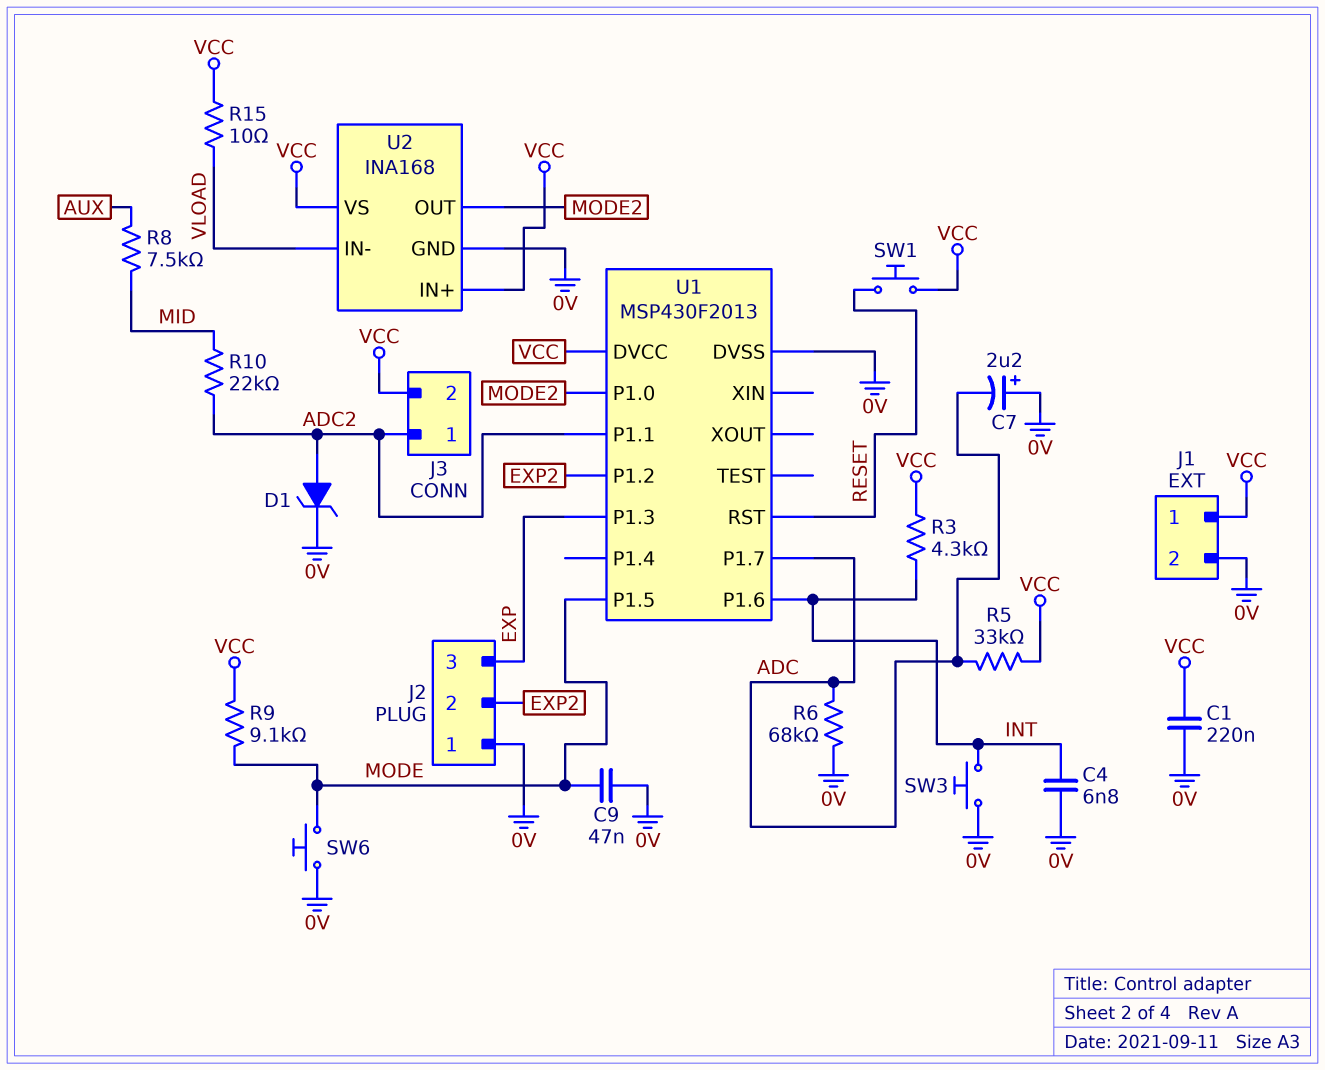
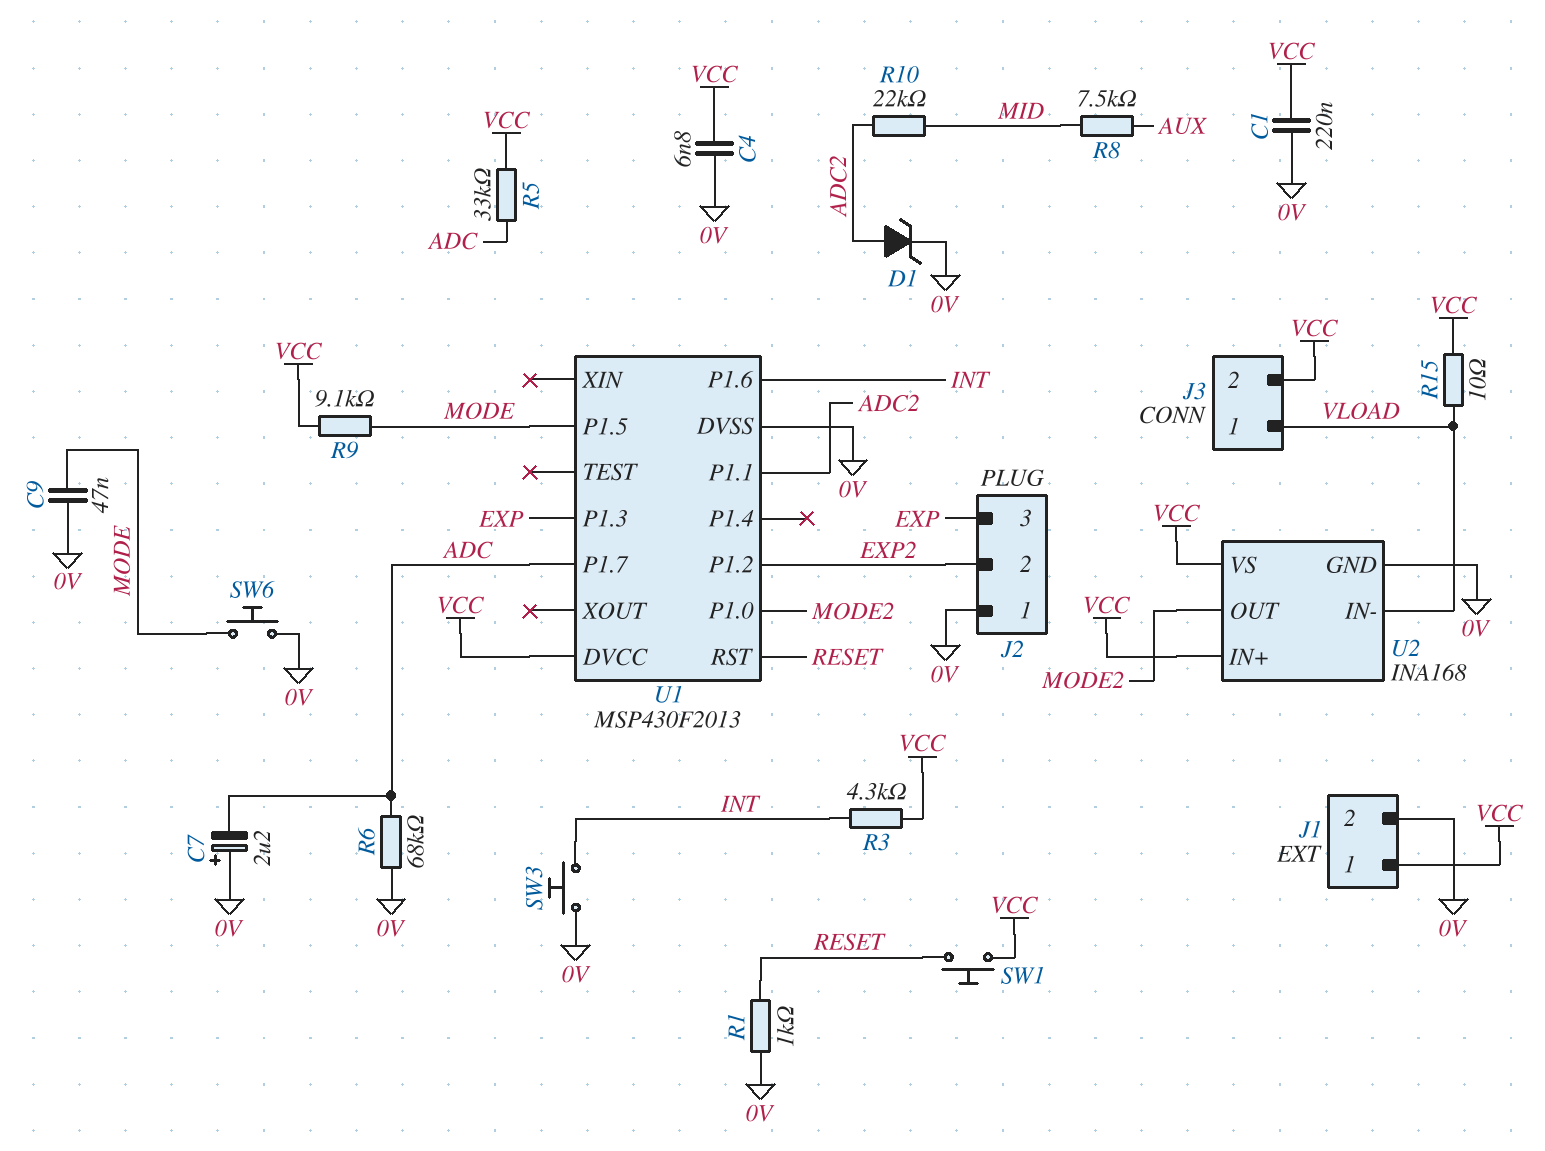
C4: 6.8nF (0V, INT) -> 6.8nF (0V, VCC)
J3 pin 1: ADC2 -> VLOAD
R1: none -> 1k (0V, RESET)

